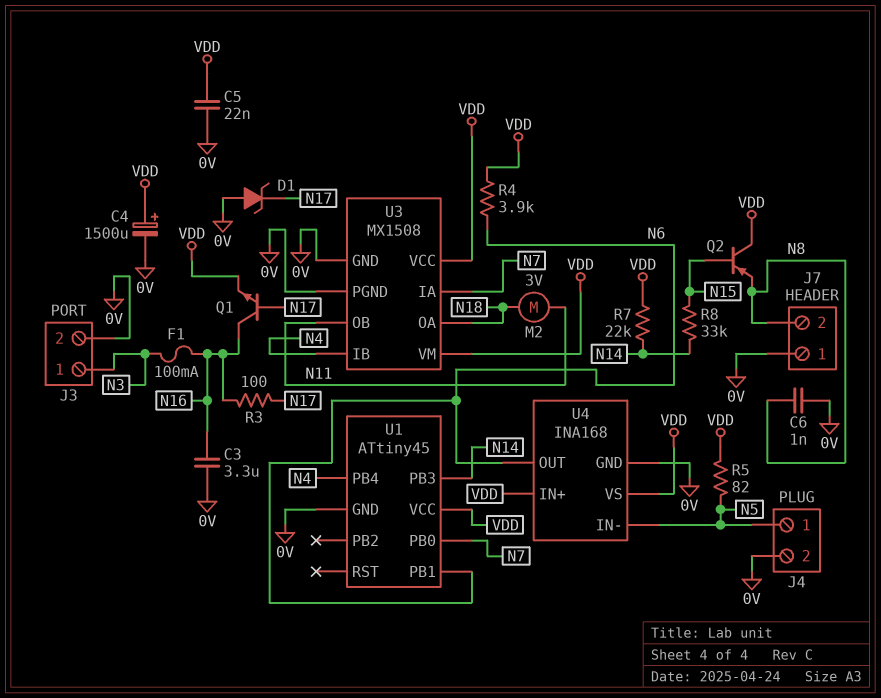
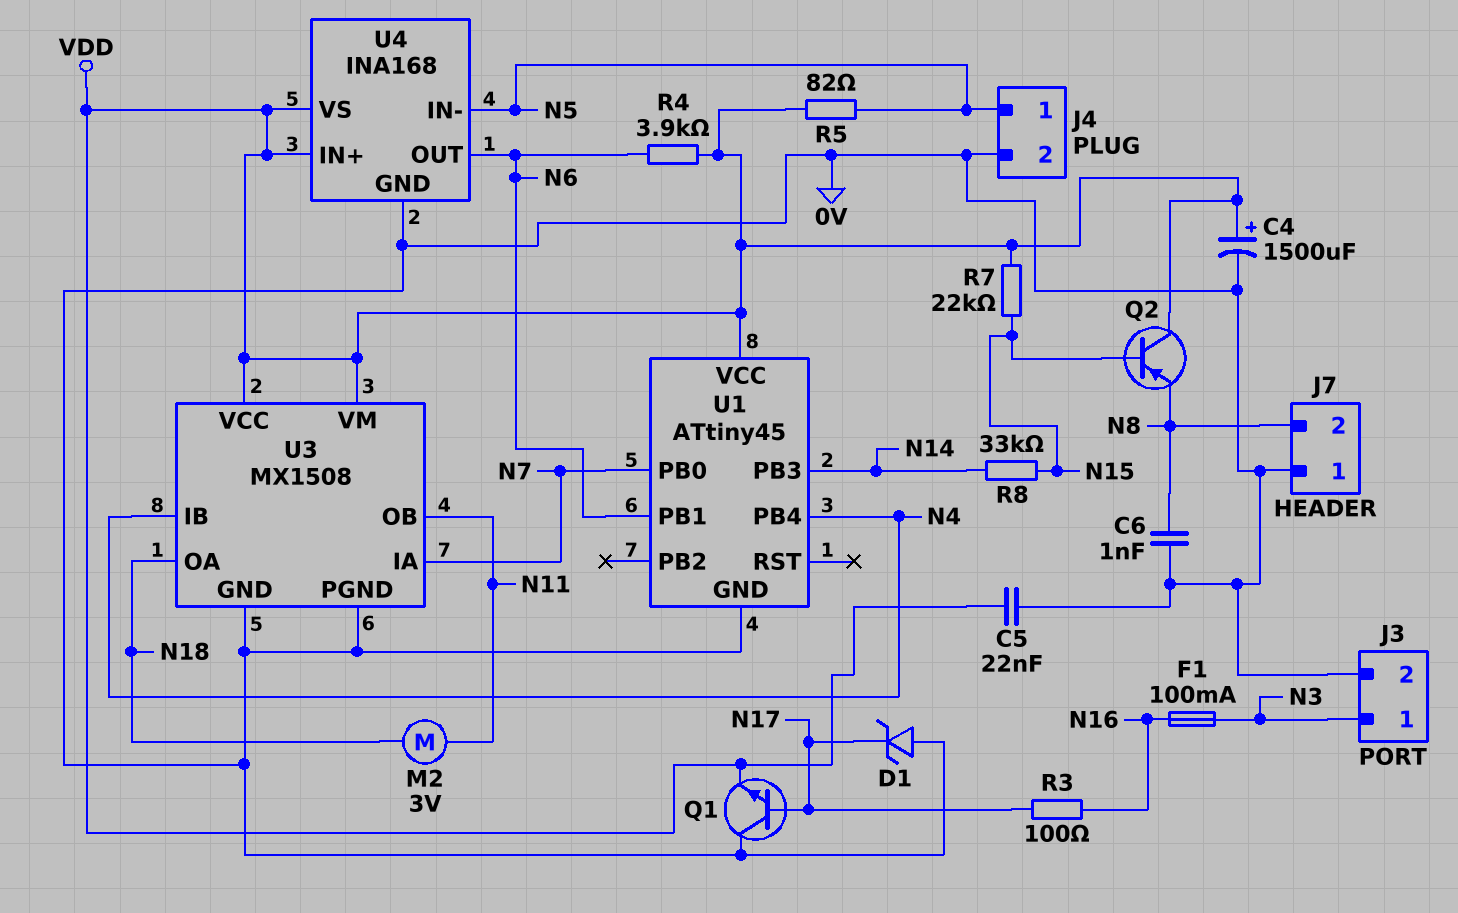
C3: 3.3uF (0V, N16) -> none
Q1: NPN (B N17, C N16, E VDD) -> NPN (B N17, C 0V, E VDD)
R7: 22k (N14, VDD) -> 22k (N15, VDD)

